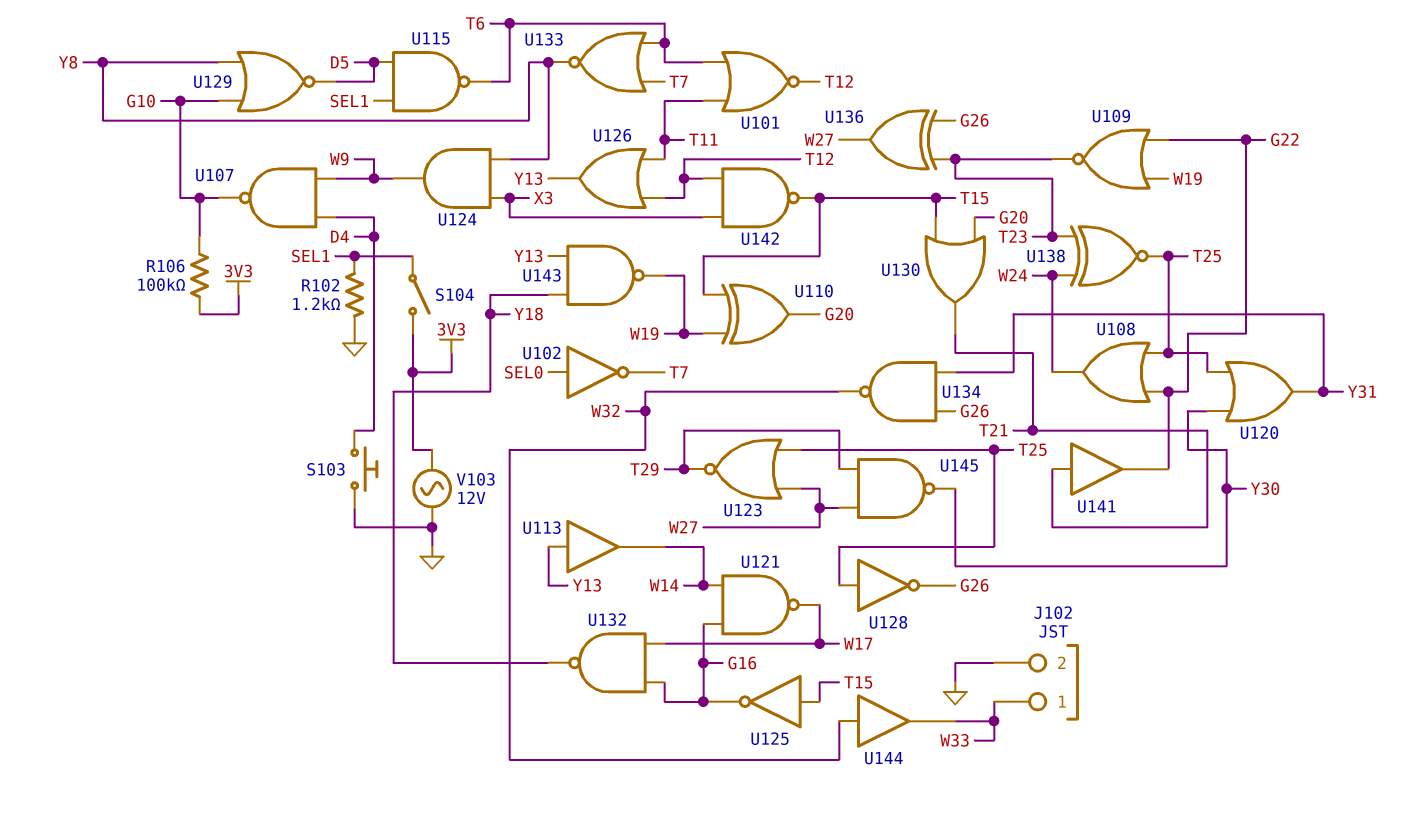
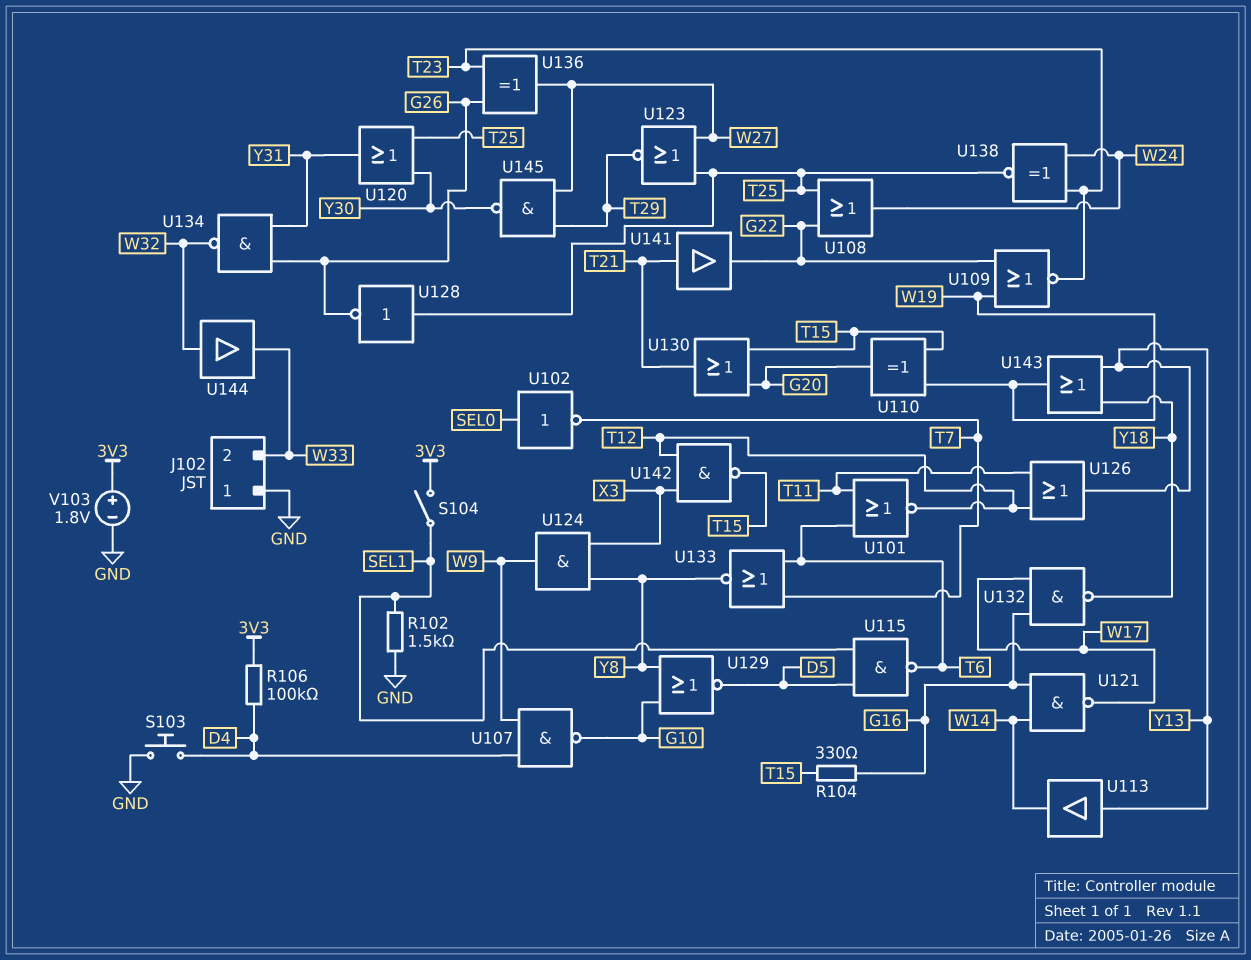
J102 pin 1: W33 -> GND
J102 pin 2: GND -> W33
R102: 1.2k (GND, SEL1) -> 1.5k (GND, SEL1)
R104: none -> 330 (G16, T15)
R106: 100k (3V3, G10) -> 100k (3V3, D4)
U125: NOT (in T15, out G16) -> none
U143: NAND (in Y13, in Y18, out W19) -> OR (in Y13, in Y18, out W19)
V103: AC 12V (3V3, GND) -> 1.8V (plus 3V3, minus GND)

